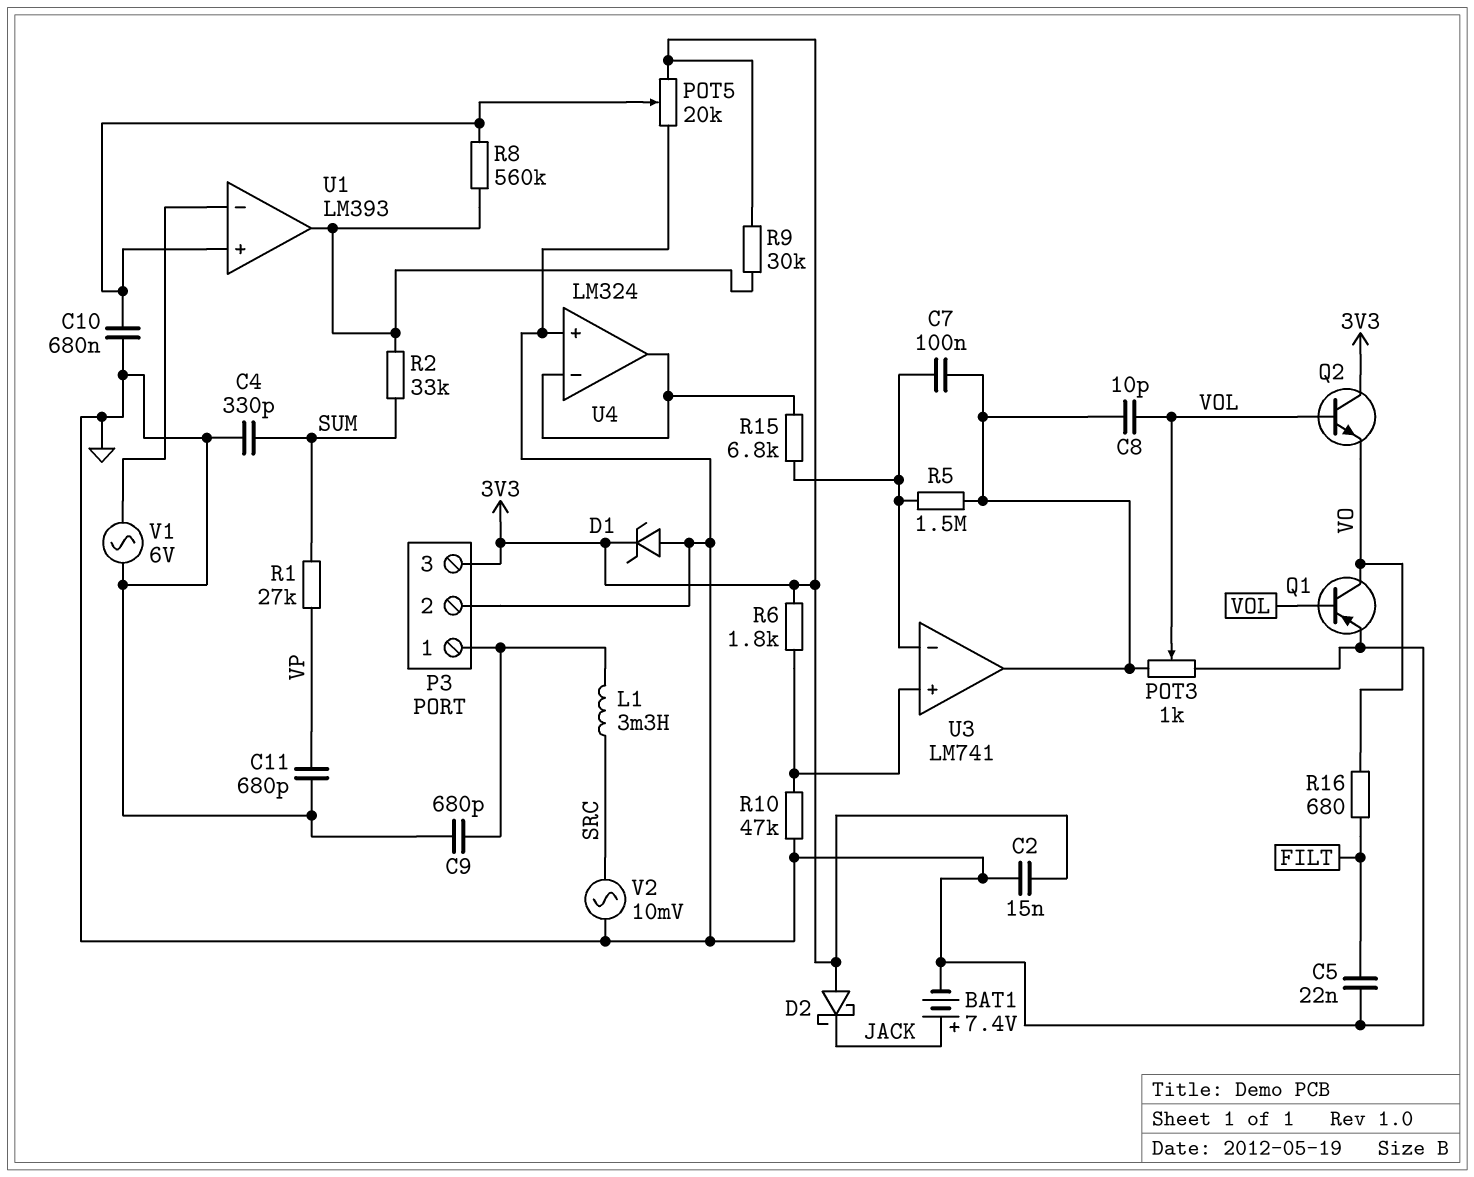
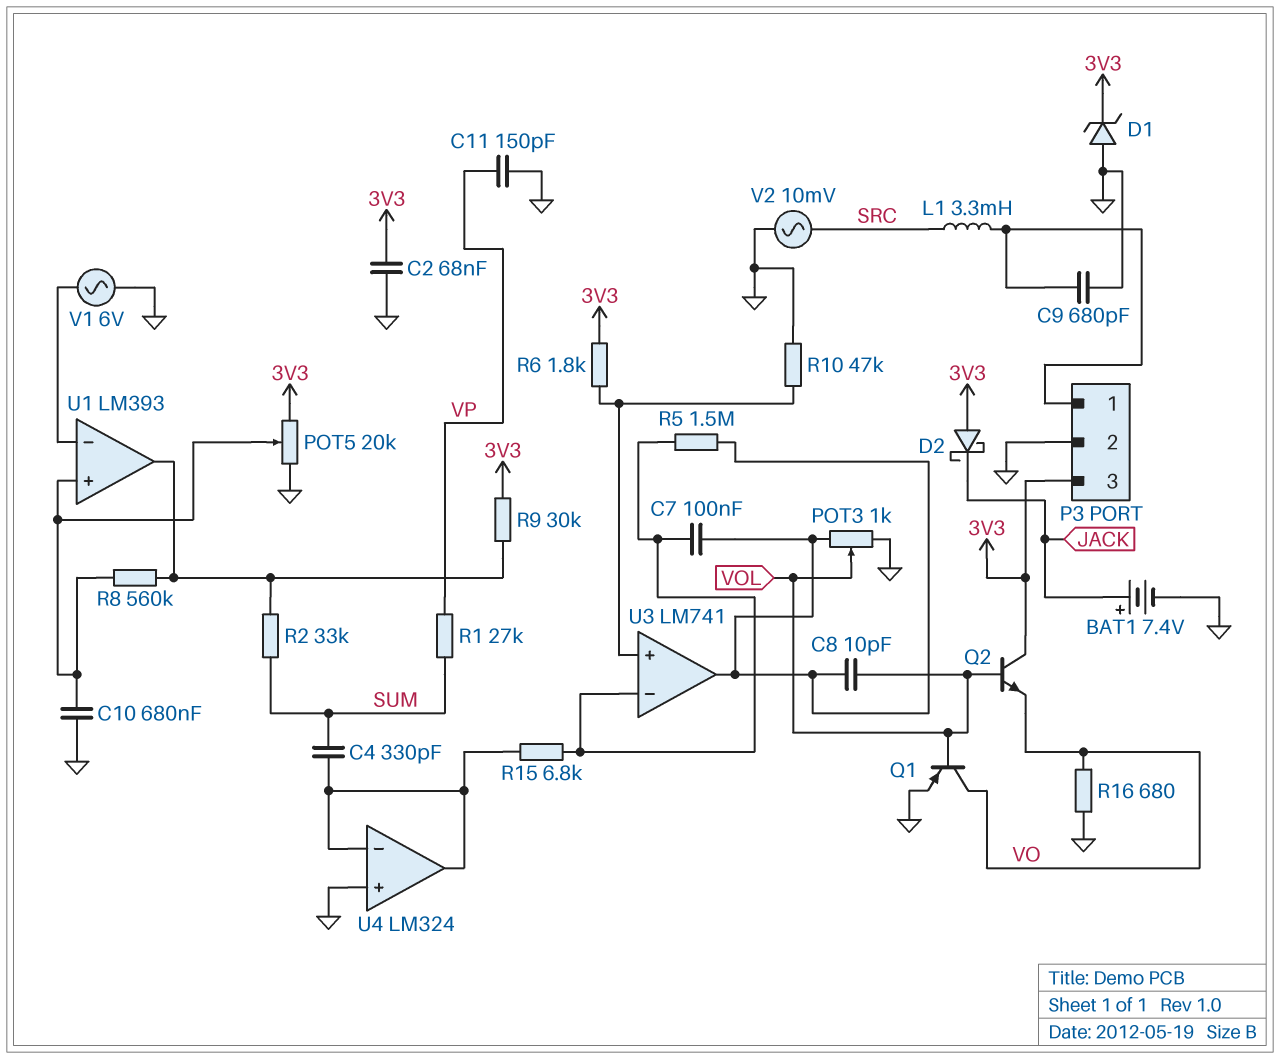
C2: 15nF (3V3, GND) -> 68nF (3V3, GND)
C4: 330pF (GND, SUM) -> 330pF (SUM, U4/in-)
C5: 22nF (FILT, GND) -> none
C11: 680pF (GND, VP) -> 150pF (GND, VP)
R16: 680 (FILT, VO) -> 680 (GND, VO)

